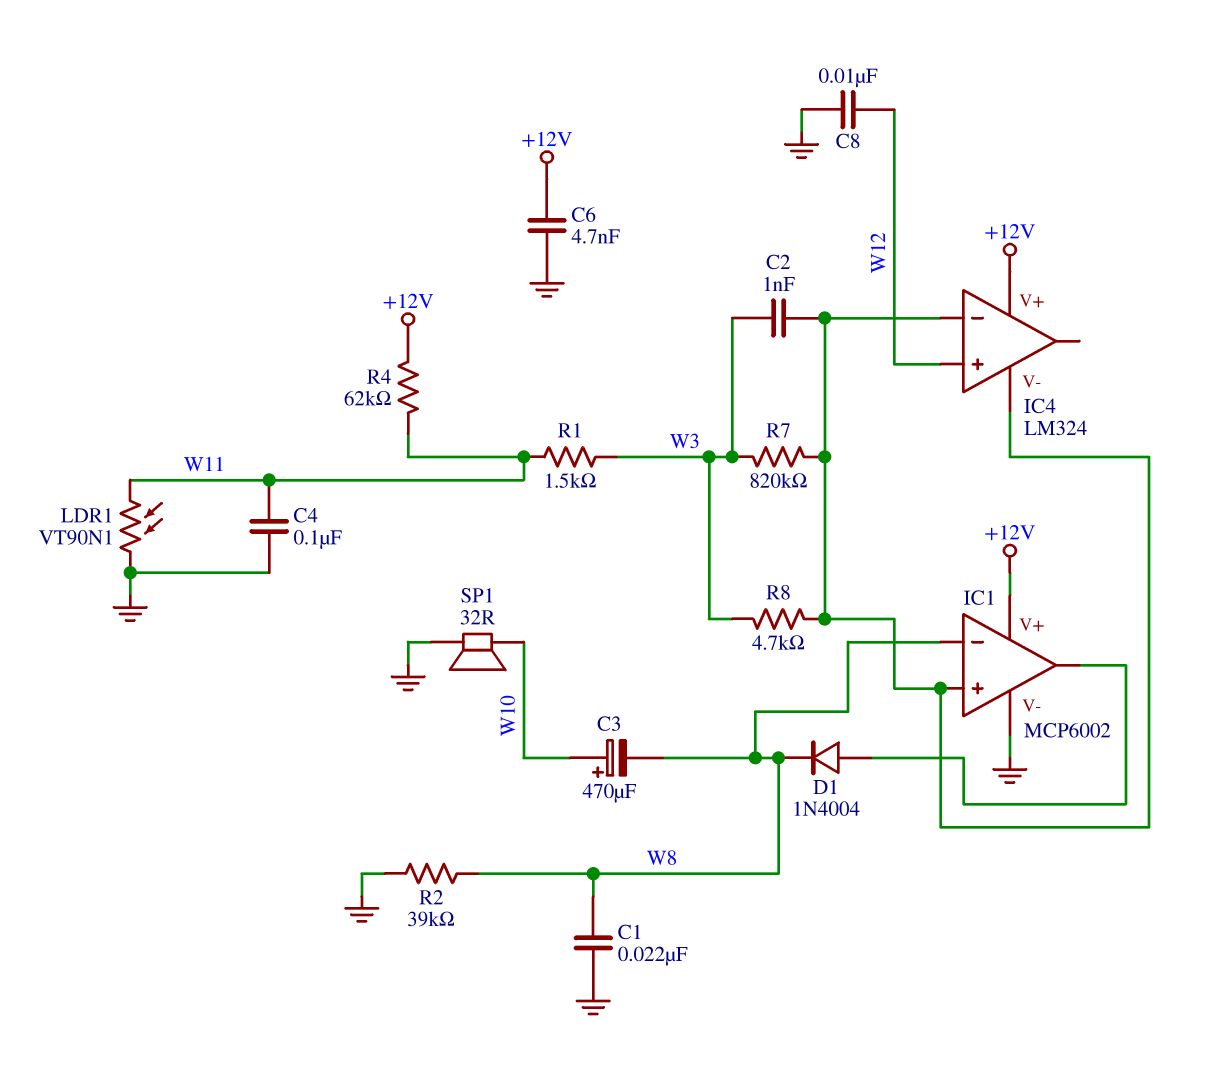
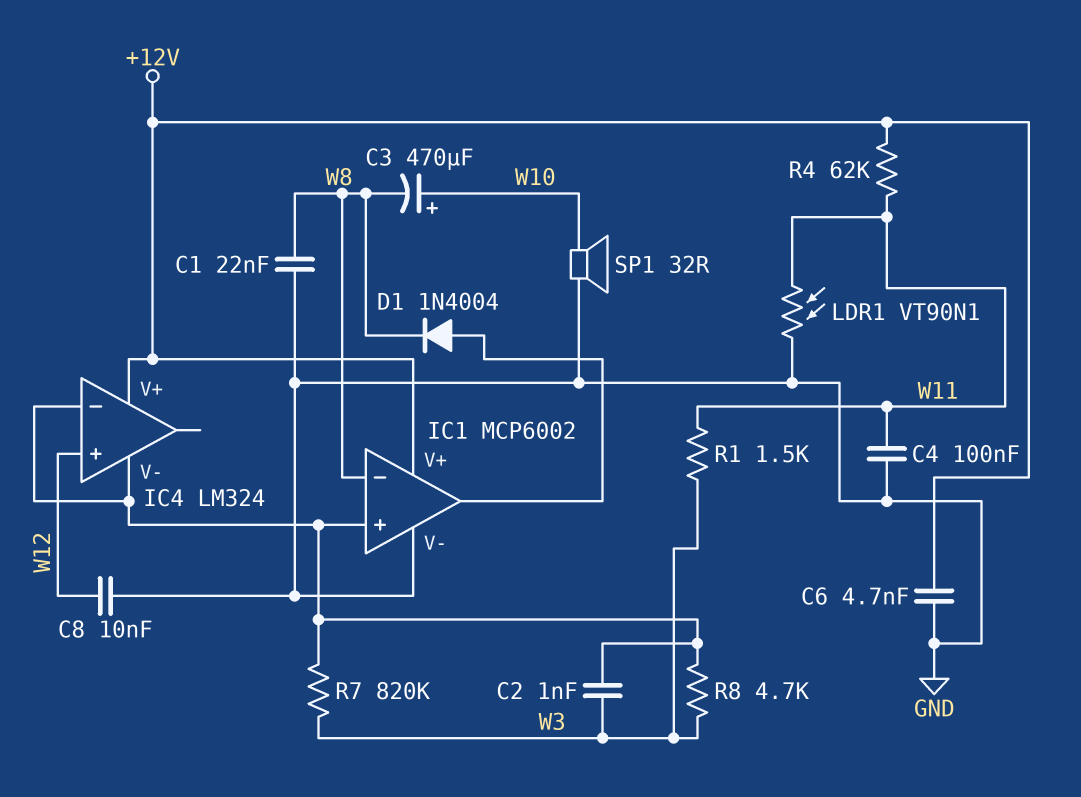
R2: 39k (GND, W8) -> none

